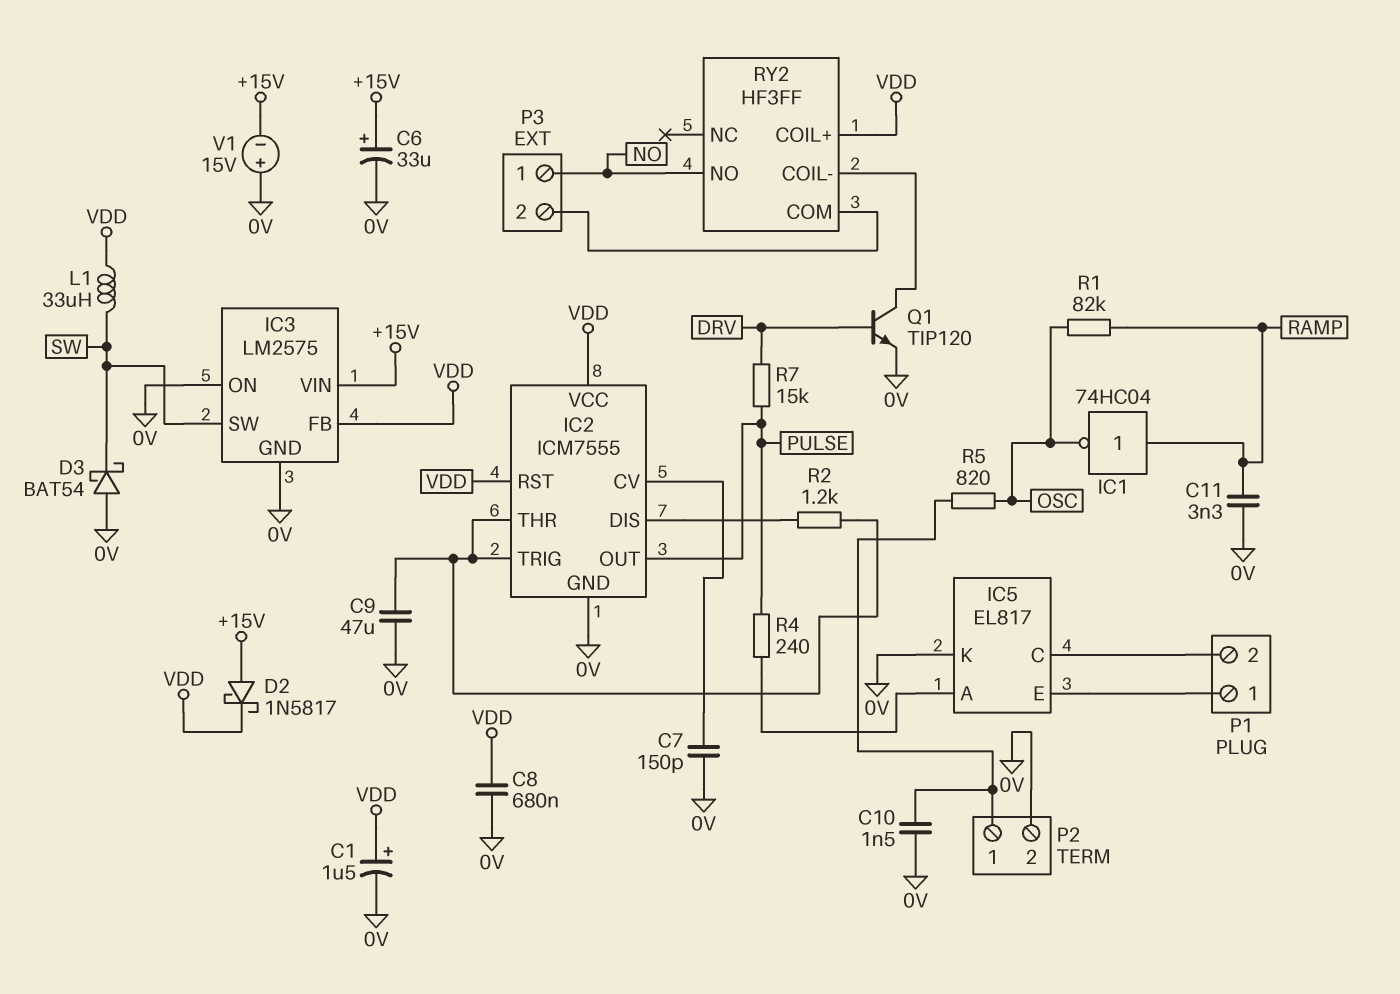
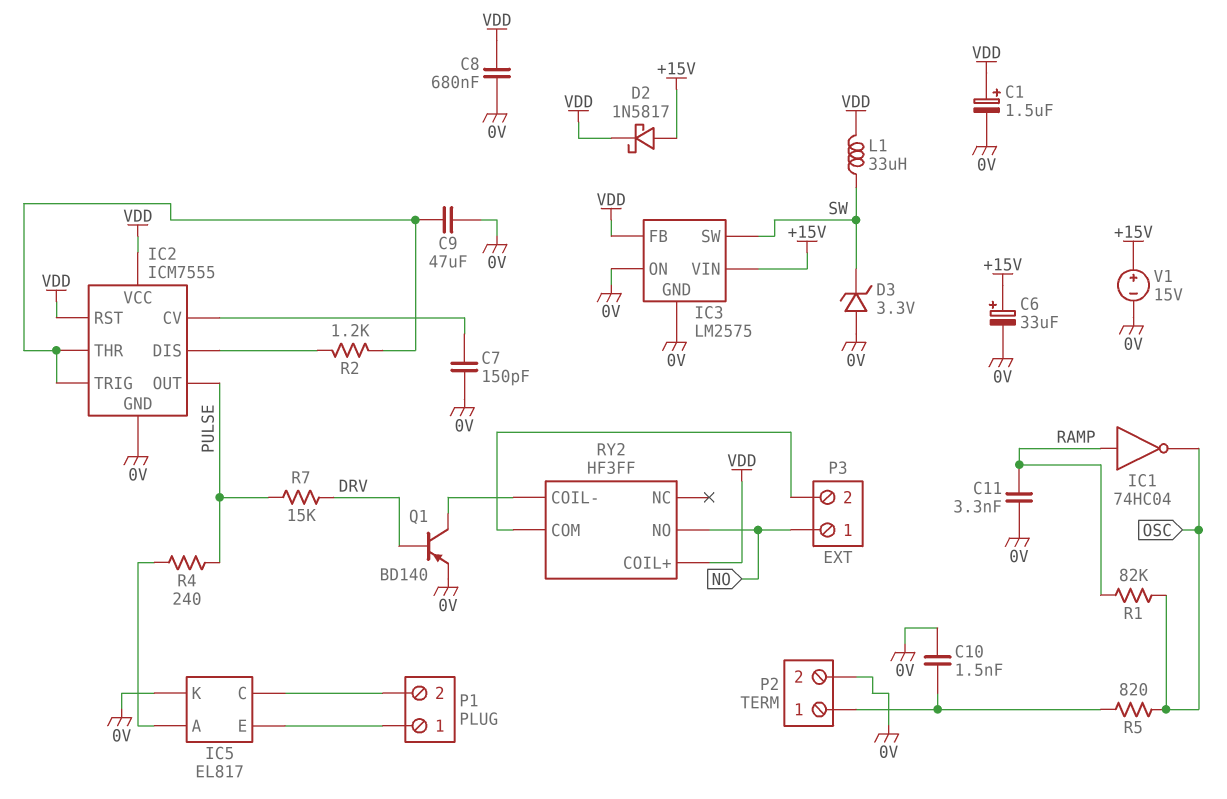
D3: schottky BAT54 (A 0V, K SW) -> zener 3.3V (A 0V, K SW)
Q1: NPN TIP120 (B DRV, C RY2/COIL-, E 0V) -> PNP BD140 (B DRV, C RY2/COIL-, E 0V)
V1: 15V (plus 0V, minus +15V) -> 15V (plus +15V, minus 0V)

